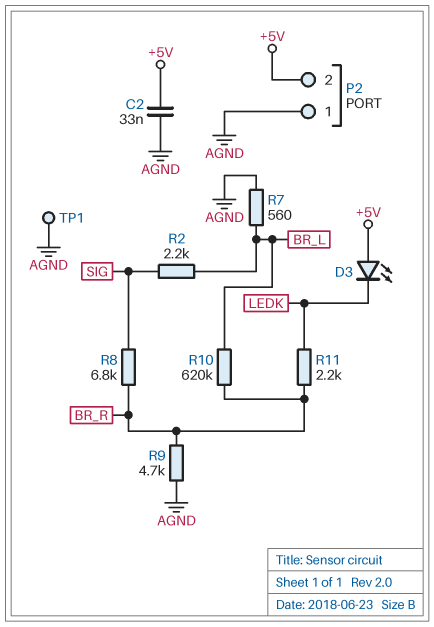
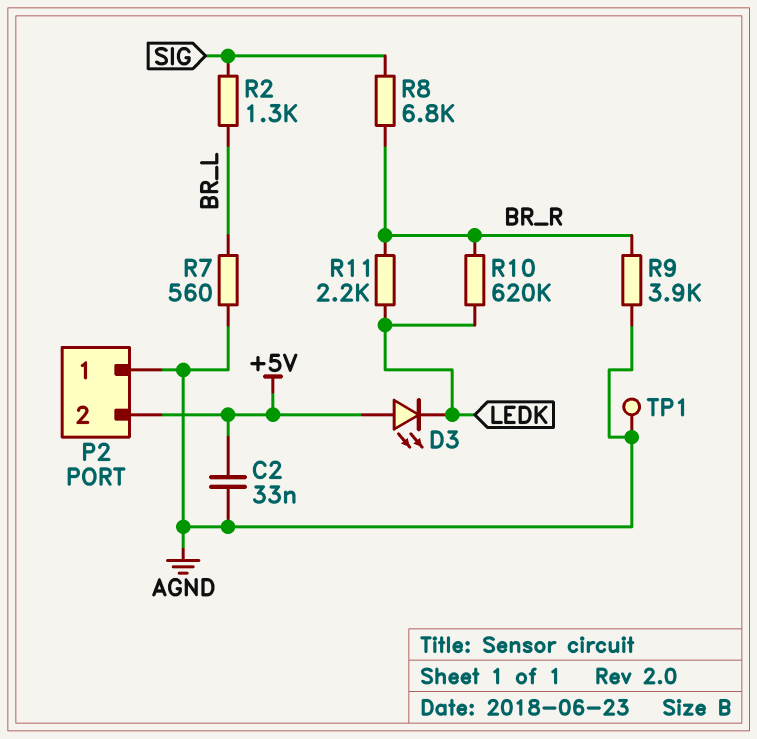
R2: 2.2k (BR_L, SIG) -> 1.3k (BR_L, SIG)
R9: 4.7k (AGND, BR_R) -> 3.9k (AGND, BR_R)
R10: 620k (BR_L, BR_R) -> 620k (BR_R, LEDK)

